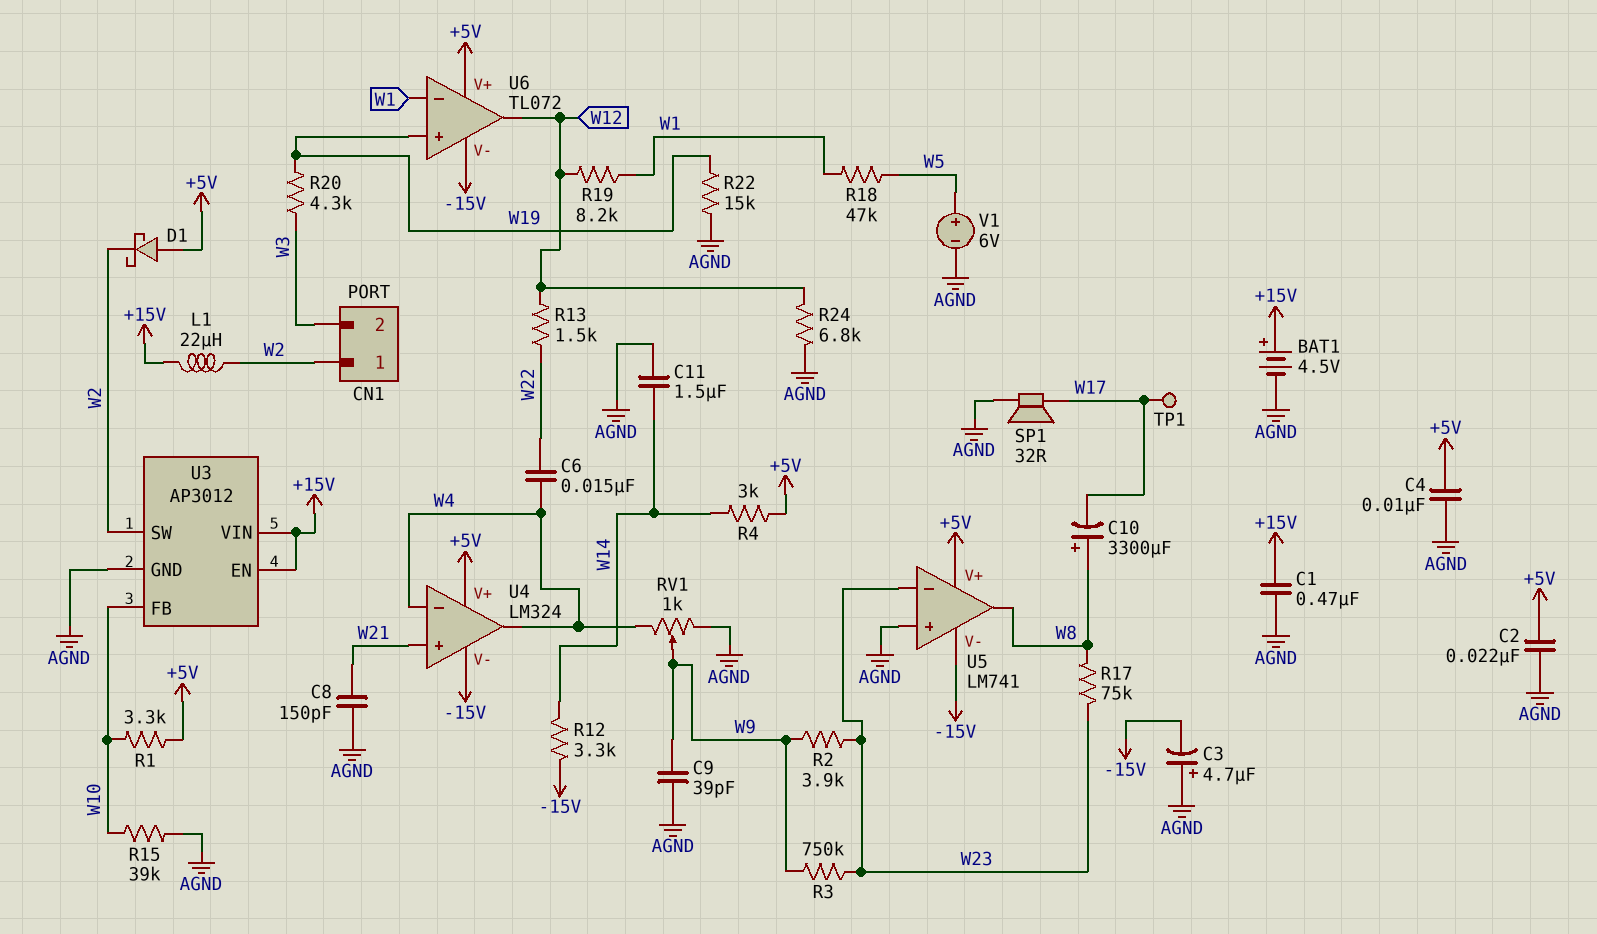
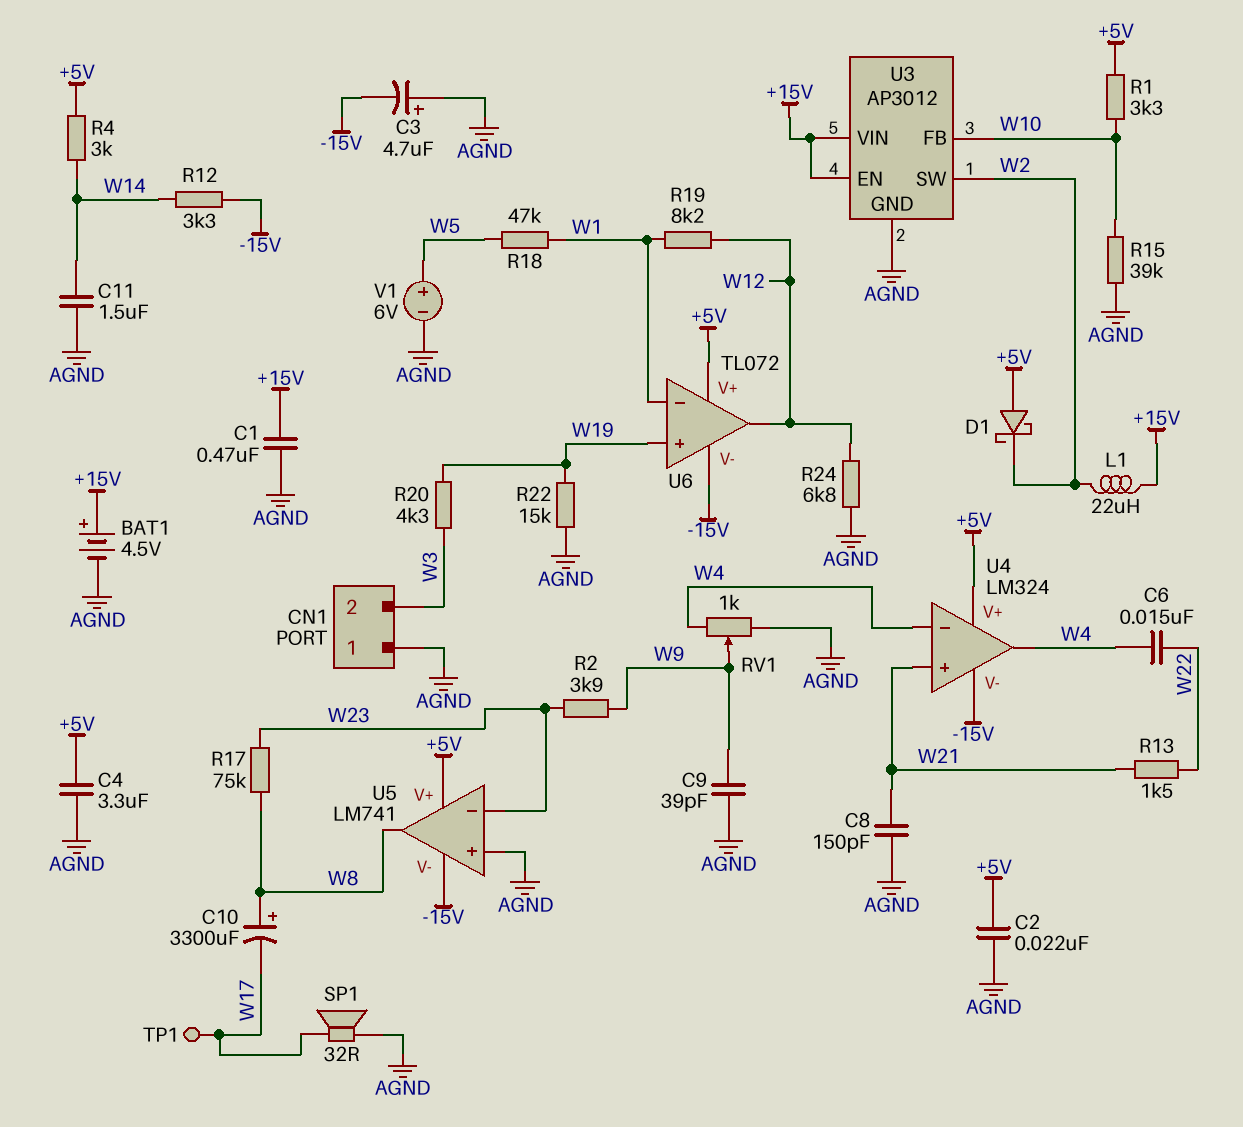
C4: 10nF (+5V, AGND) -> 3.3uF (+5V, AGND)
CN1 pin 1: W2 -> AGND
R3: 750k (W9, W23) -> none
R13: 1.5k (W12, W22) -> 1.5k (W21, W22)

